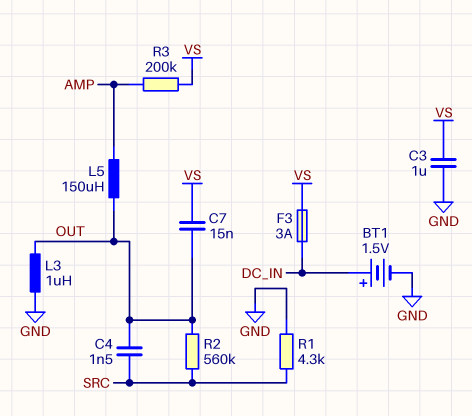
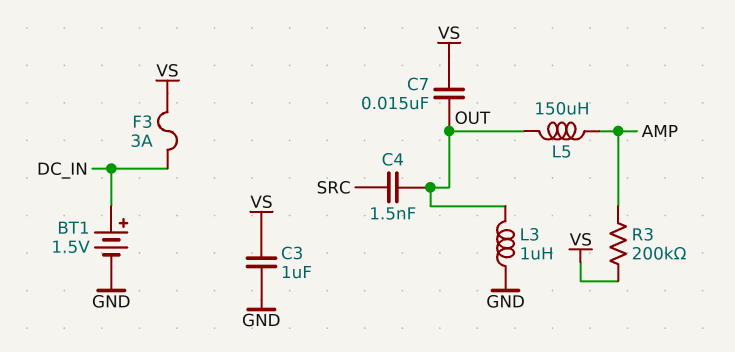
R1: 4.3k (GND, SRC) -> none
R2: 560k (OUT, SRC) -> none

